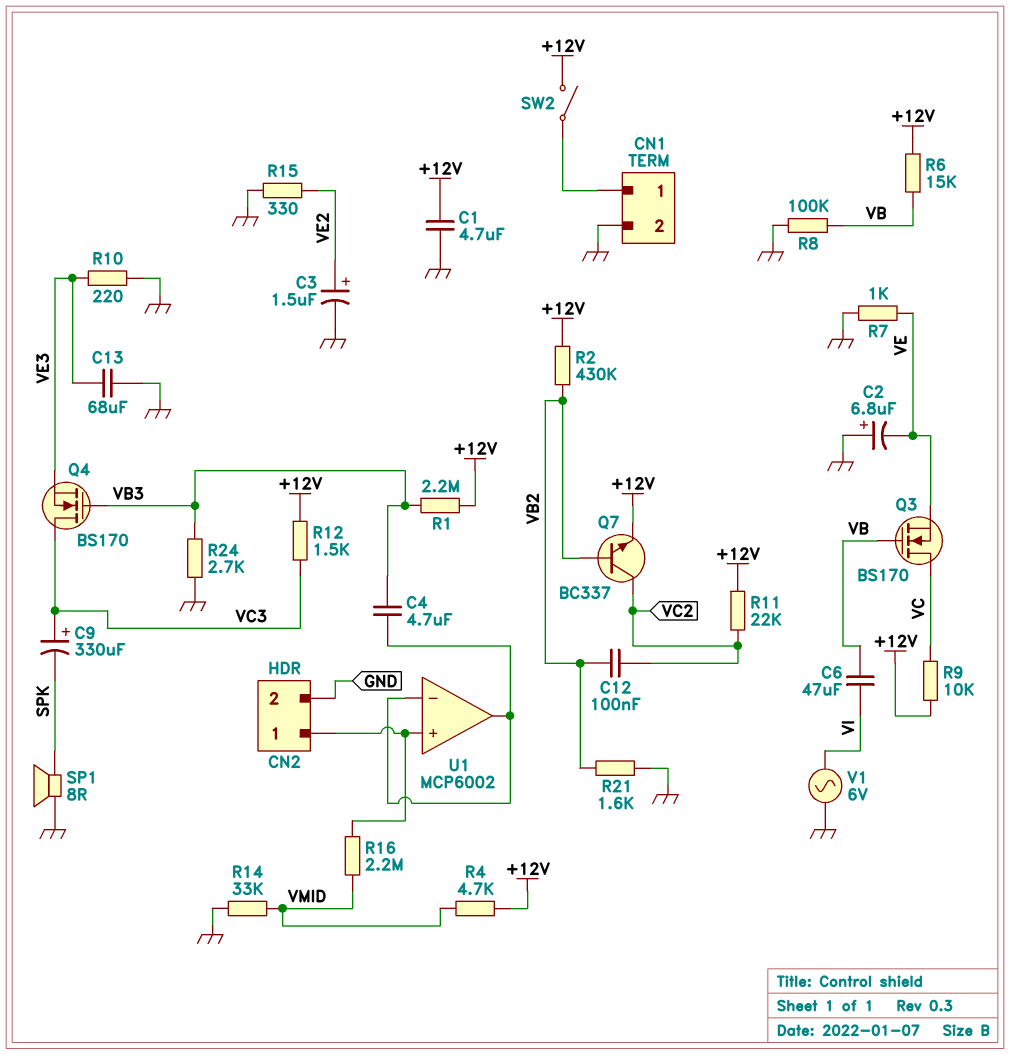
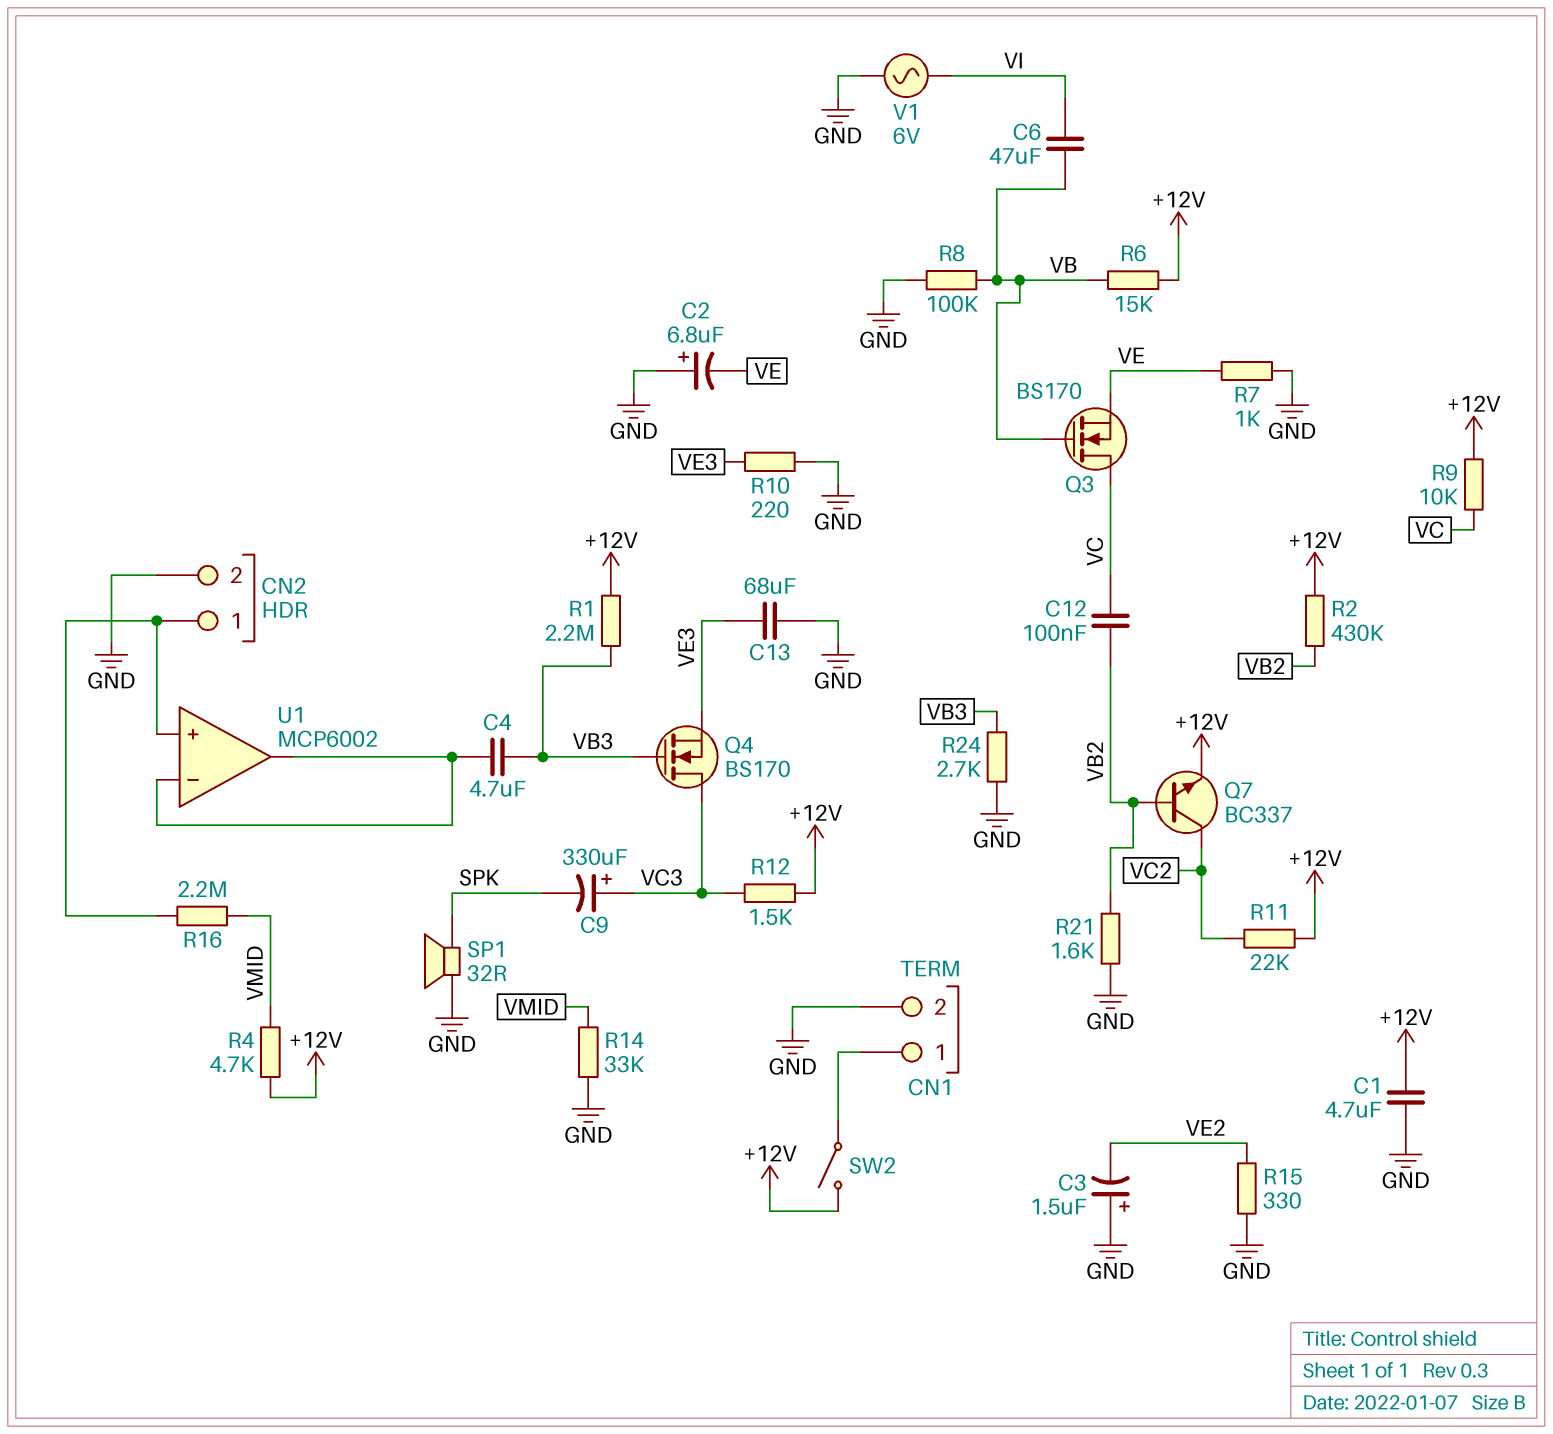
C3: 1.5uF (plus VE2, minus GND) -> 1.5uF (plus GND, minus VE2)
C12: 100nF (VB2, VC2) -> 100nF (VB2, VC)
SP1: speaker 8R (GND, SPK) -> speaker 32R (GND, SPK)

